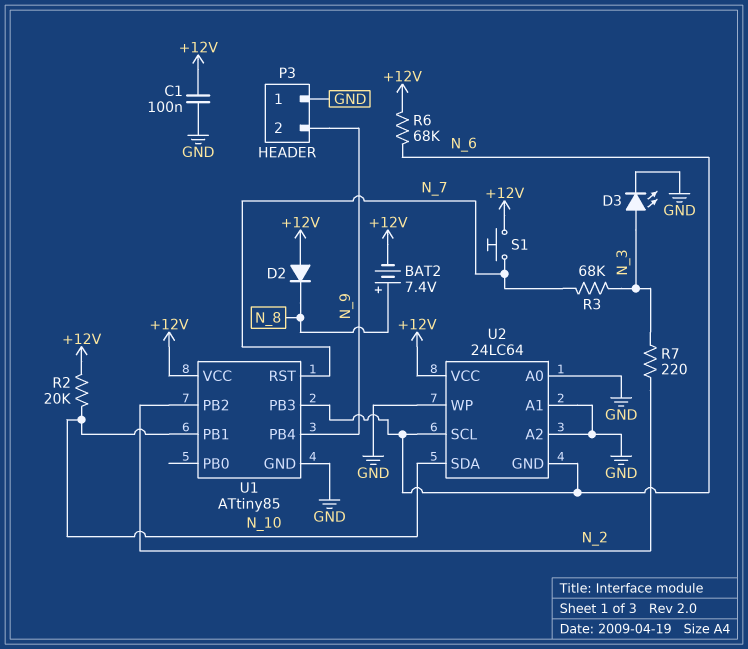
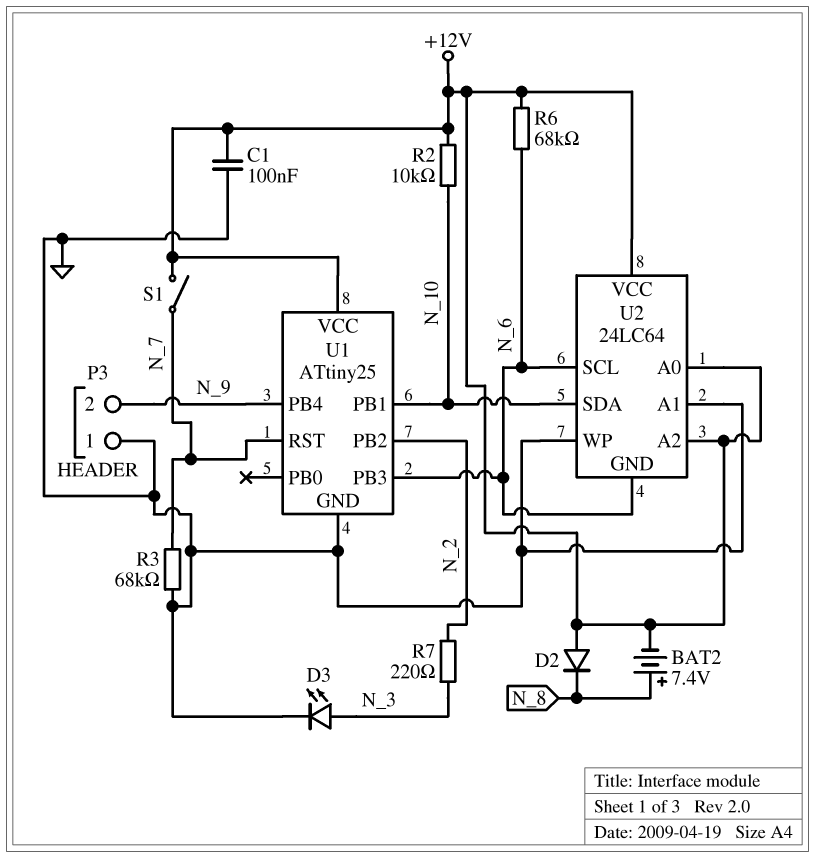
R2: 20k (+12V, N_10) -> 10k (+12V, N_10)
R3: 68k (N_3, N_7) -> 68k (GND, N_7)
S1: button (+12V, N_7) -> switch (+12V, N_7)
U1: ATtiny85 -> ATtiny25
U2 pin A0: GND -> +12V
U2 pin A2: GND -> +12V

